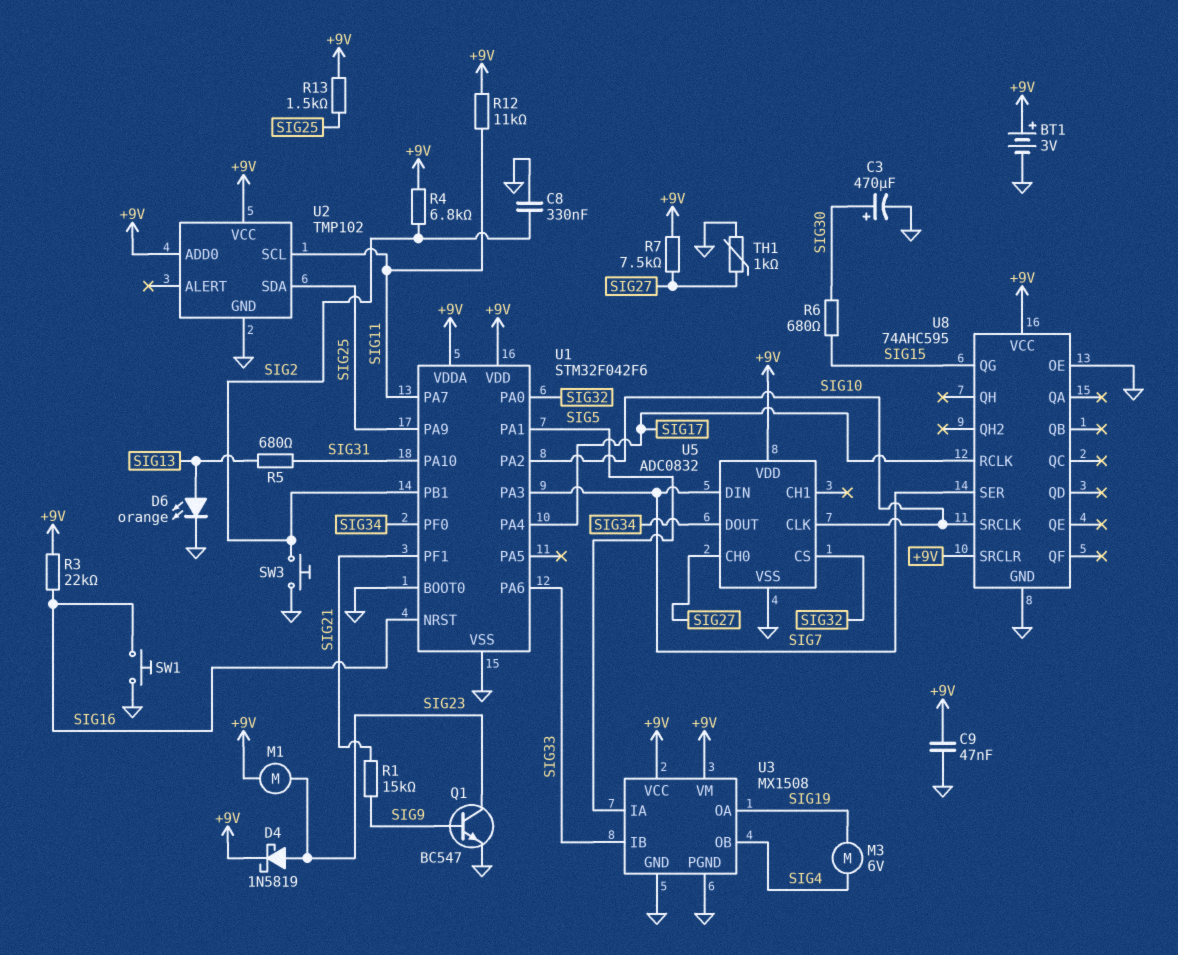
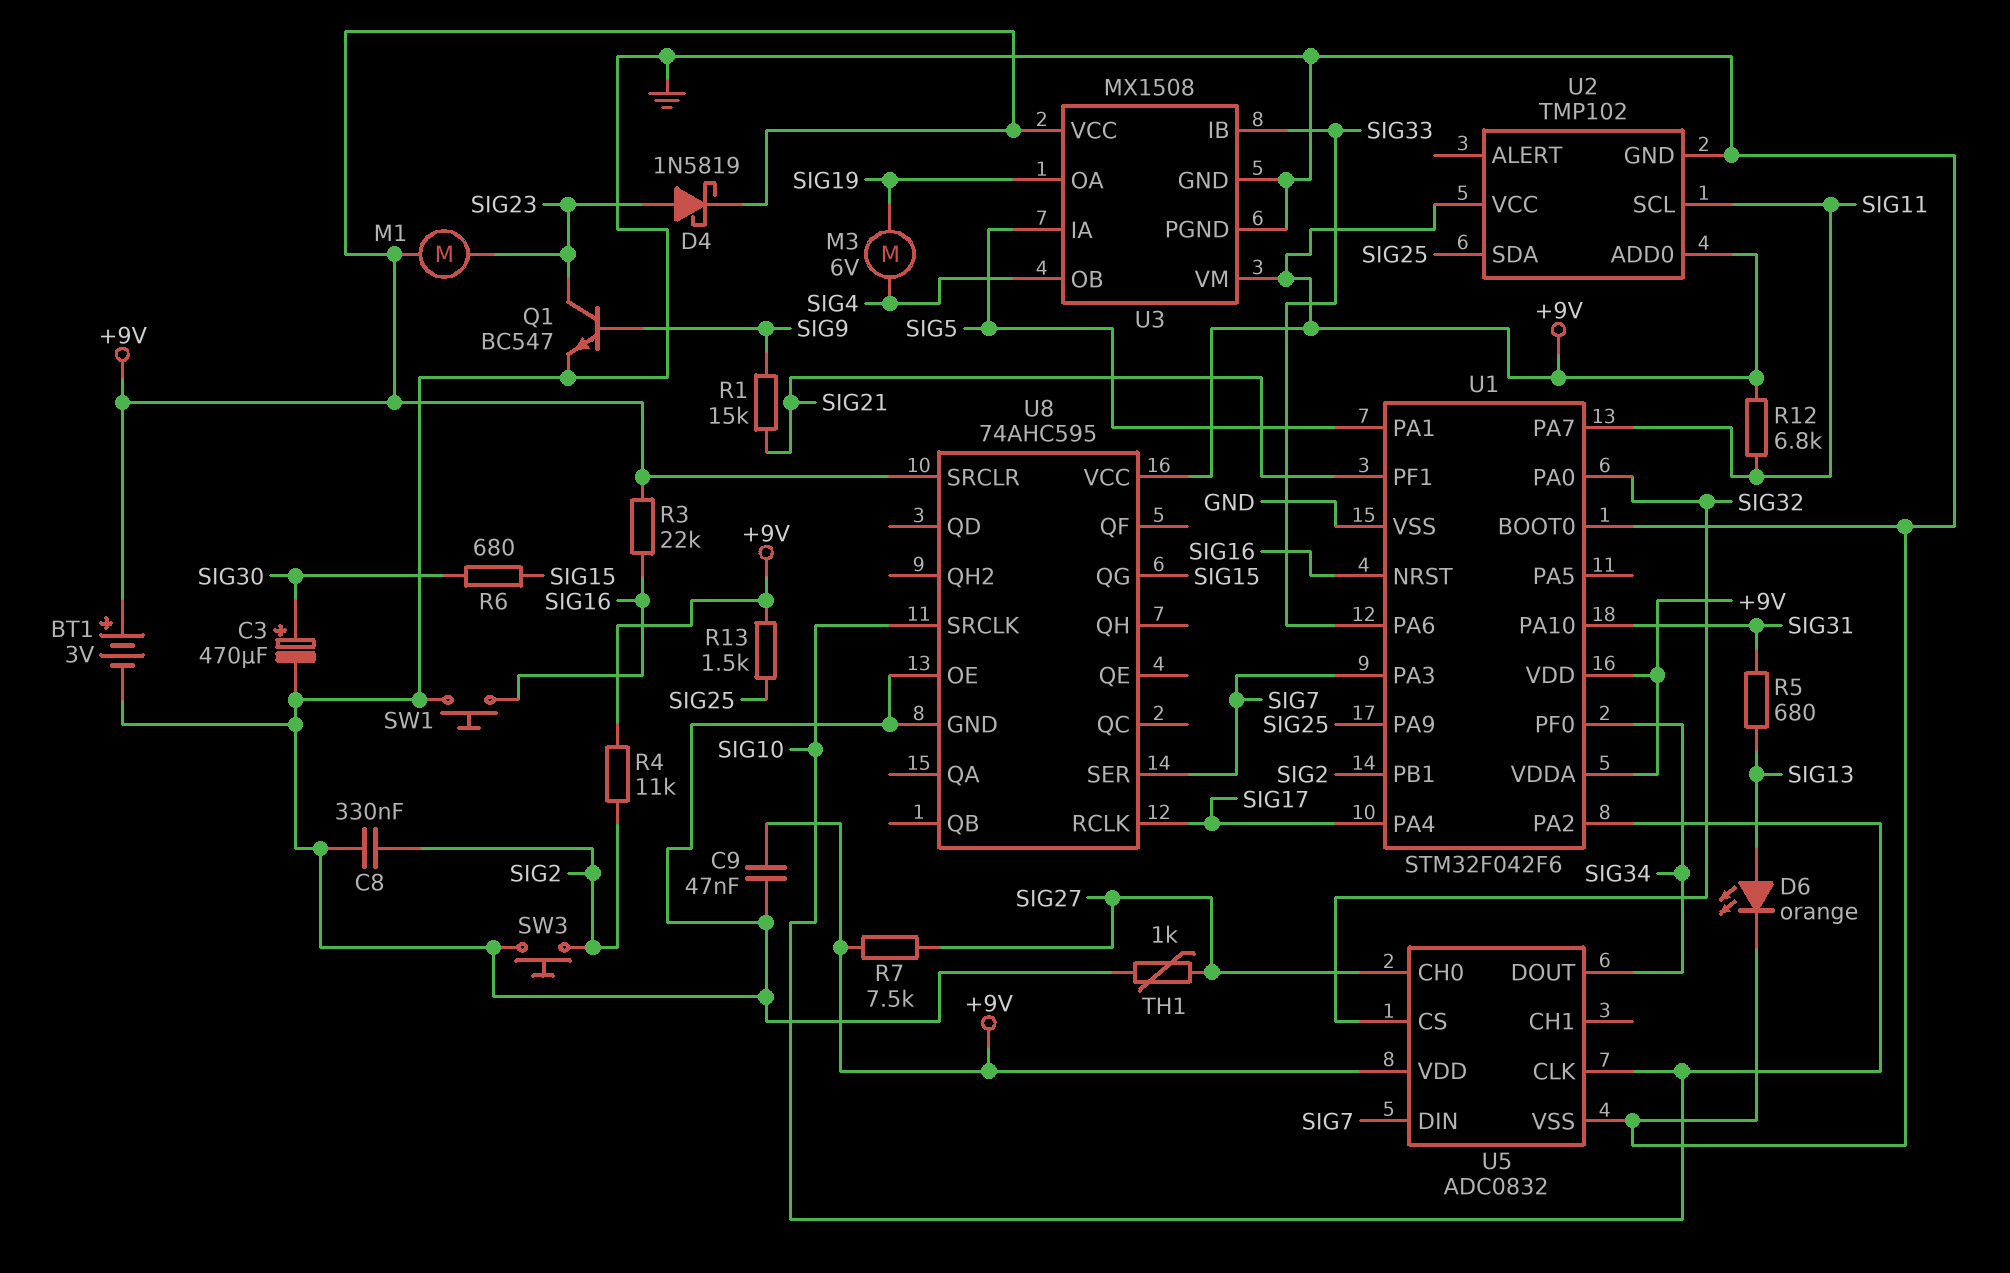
R4: 6.8k (+9V, SIG2) -> 11k (+9V, SIG2)
R12: 11k (+9V, SIG11) -> 6.8k (+9V, SIG11)

